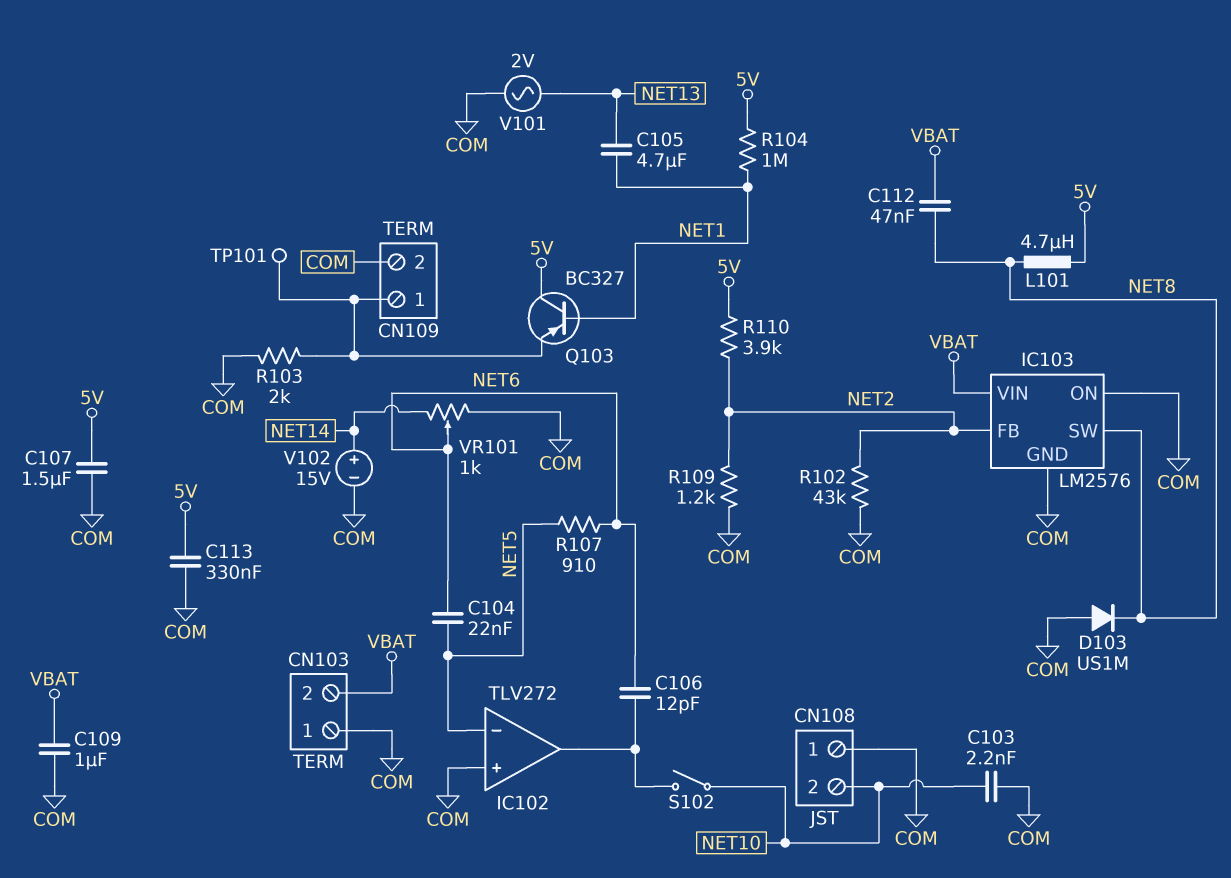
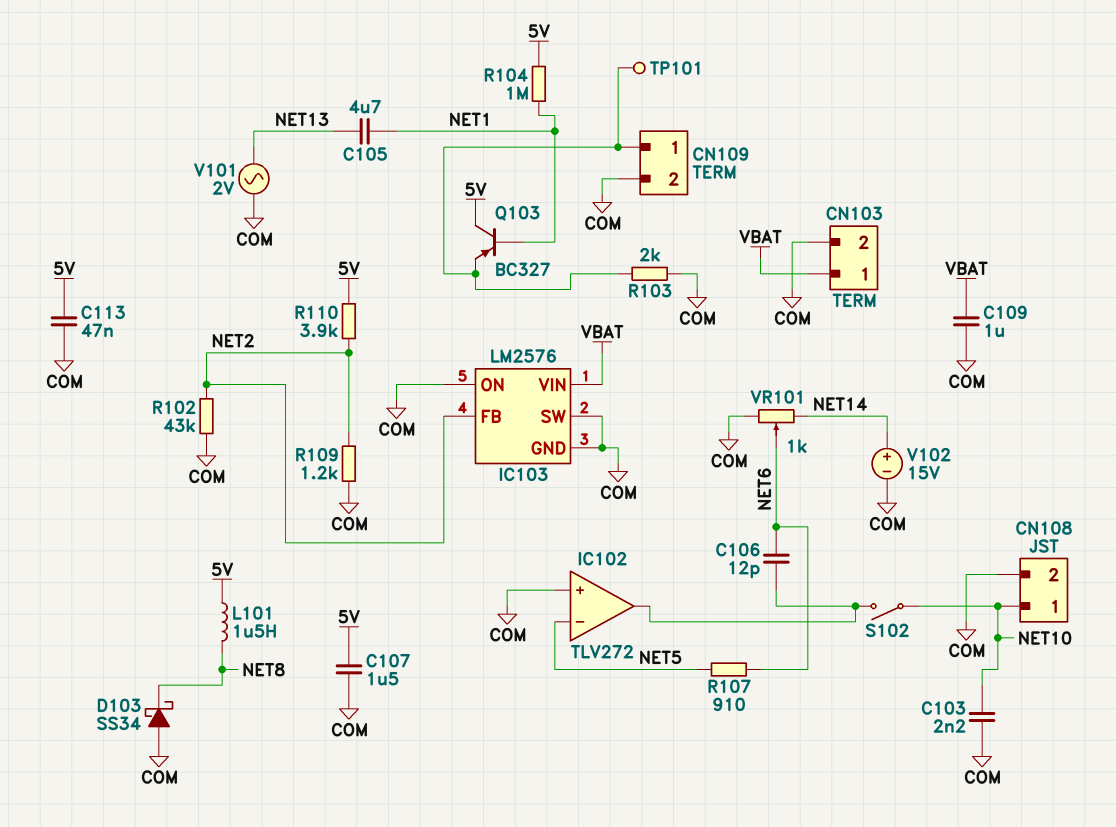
C104: 22nF (NET5, NET6) -> none
C112: 47nF (NET8, VBAT) -> none
C113: 330nF (5V, COM) -> 47nF (5V, COM)
CN103 pin 1: COM -> VBAT
CN103 pin 2: VBAT -> COM
CN108 pin 1: COM -> NET10
CN108 pin 2: NET10 -> COM
D103: diode US1M (A COM, K NET8) -> schottky SS34 (A COM, K NET8)
IC103 pin SW: NET8 -> COM
L101: 4.7uH (5V, NET8) -> 1.5uH (5V, NET8)

